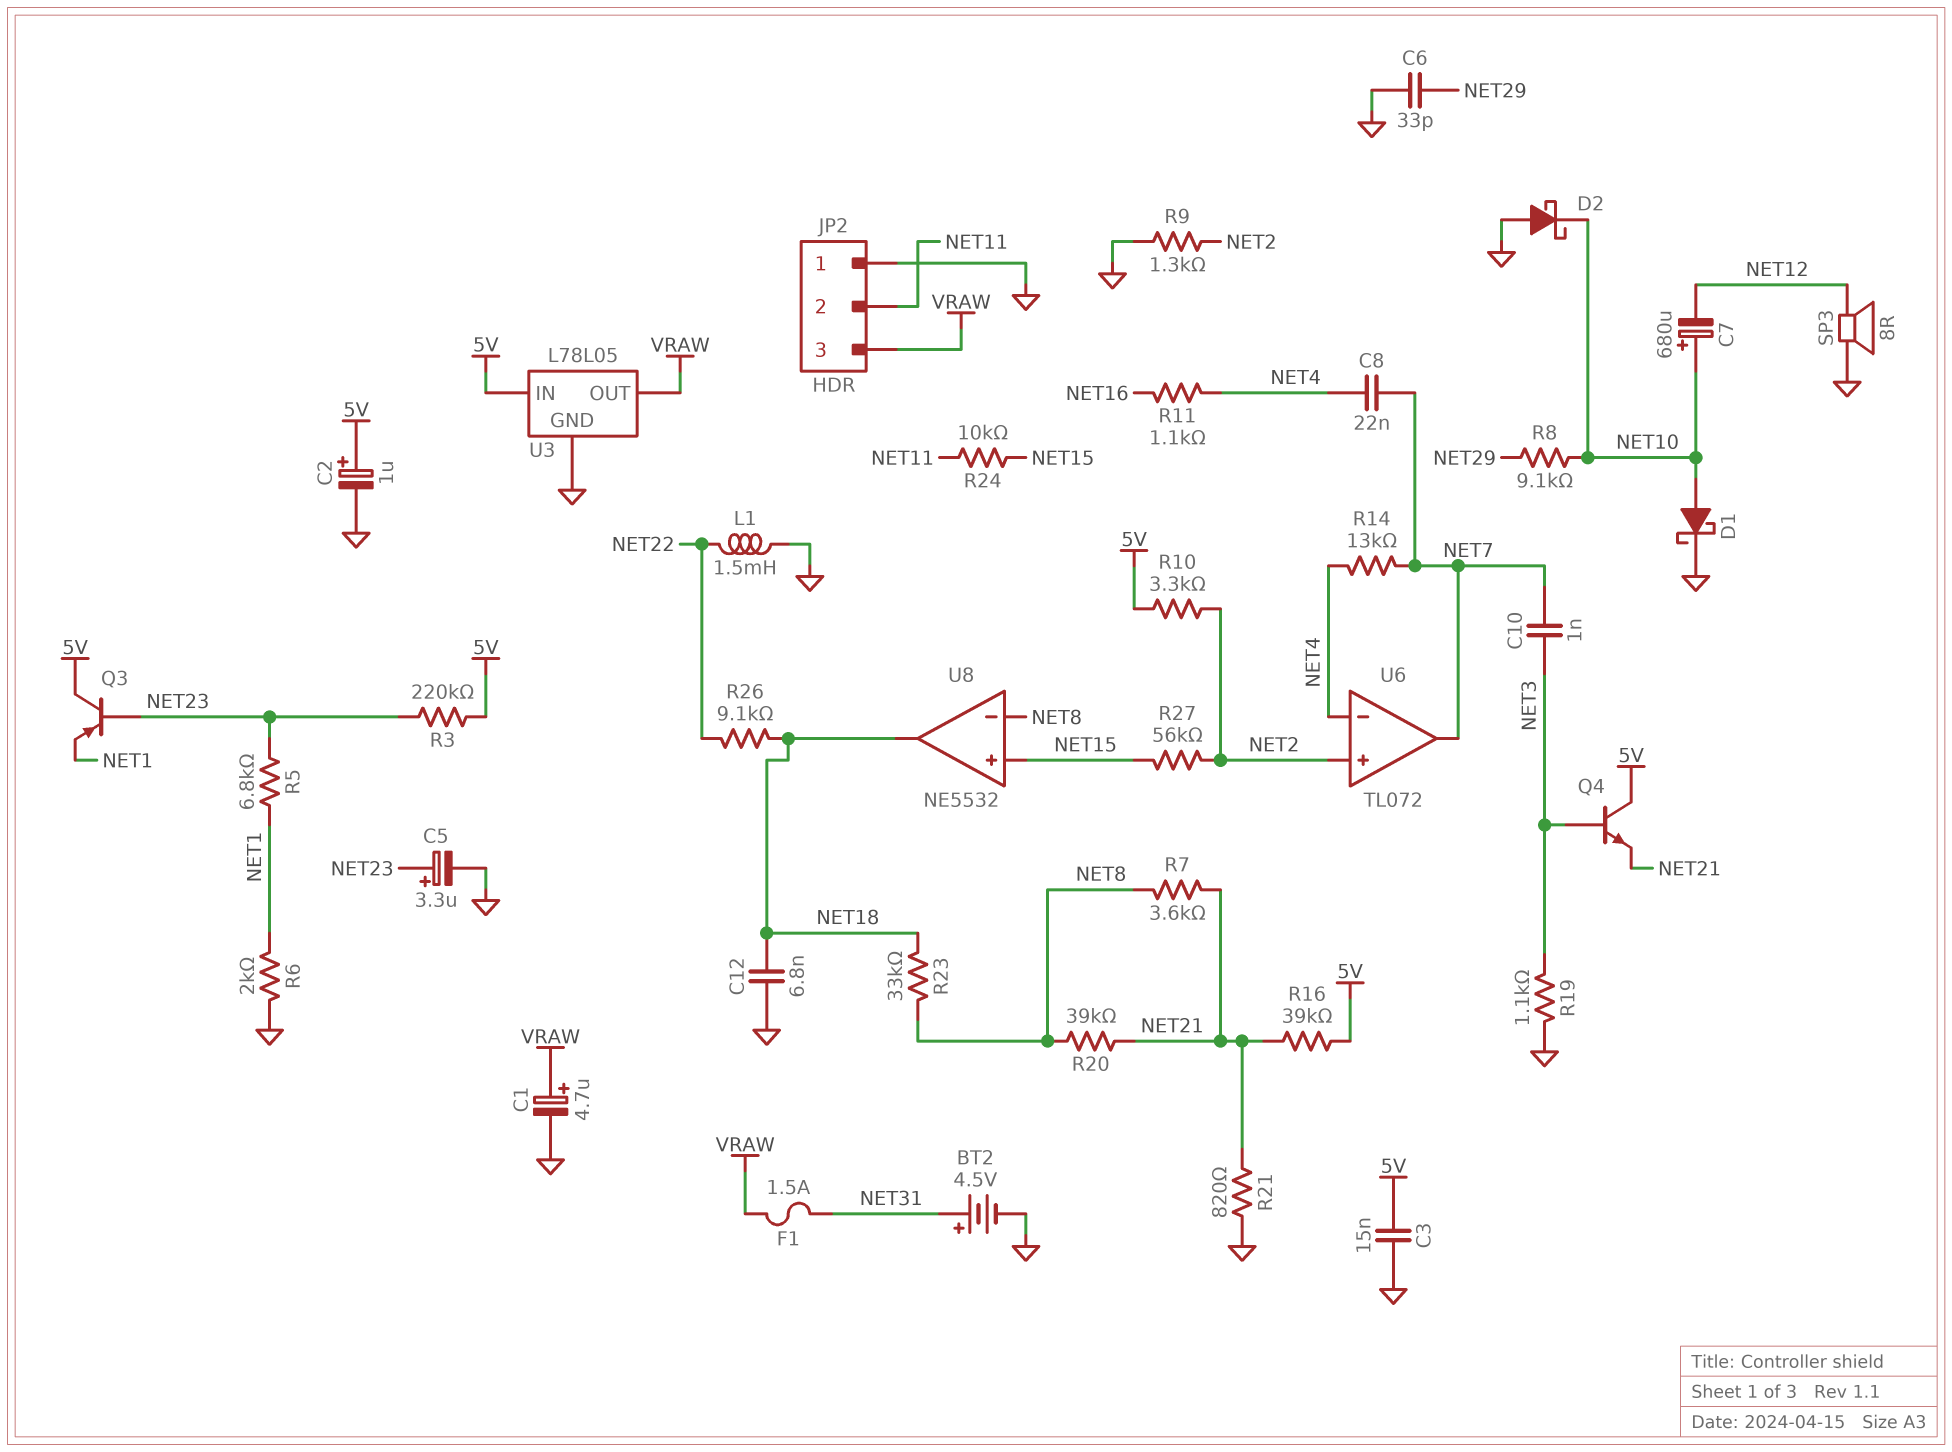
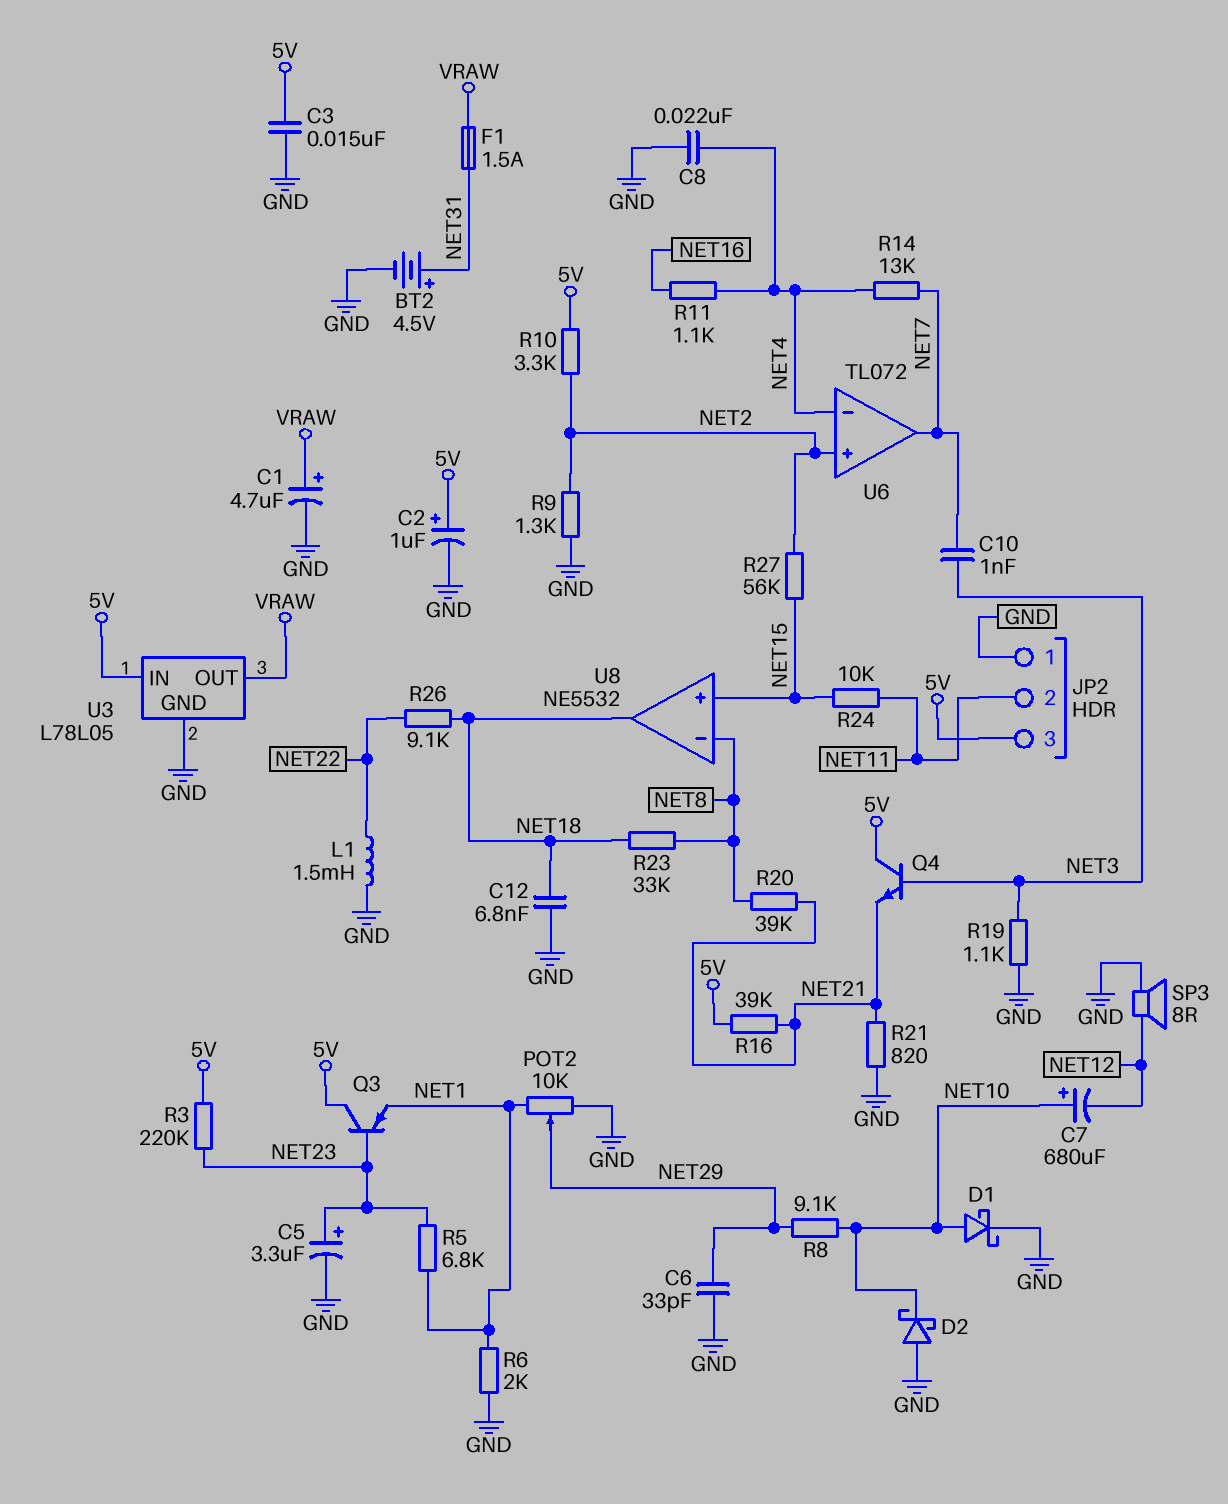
C8: 22nF (NET4, NET7) -> 22nF (GND, NET4)
JP2 pin 3: VRAW -> 5V
POT2: none -> 10k (GND, NET1, wiper NET29)
R7: 3.6k (NET8, NET21) -> none

